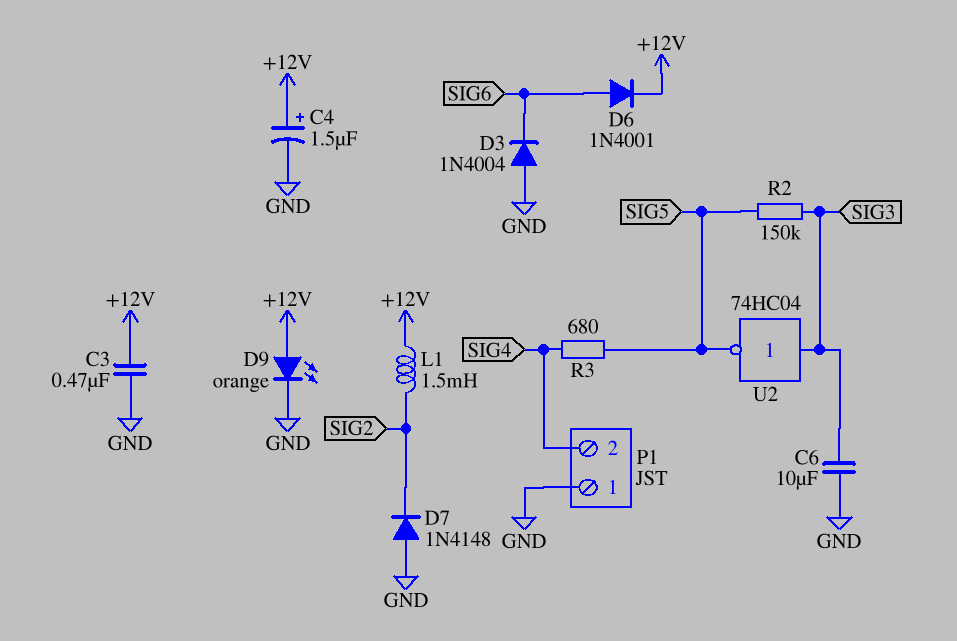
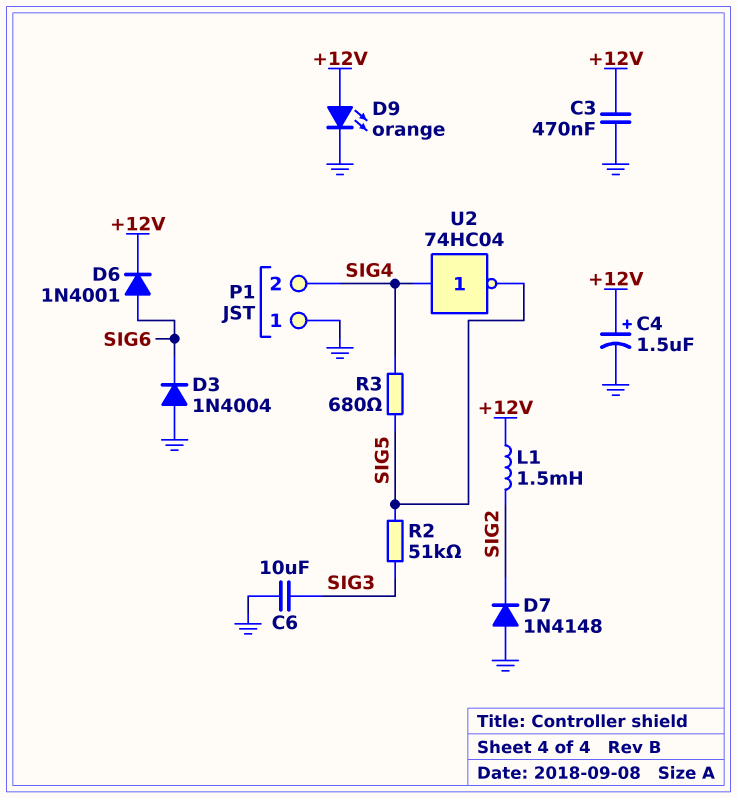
R2: 150k (SIG3, SIG5) -> 51k (SIG3, SIG5)
U2: NOT 74HC04 (in SIG3, out SIG5) -> NOT 74HC04 (in SIG4, out SIG5)

